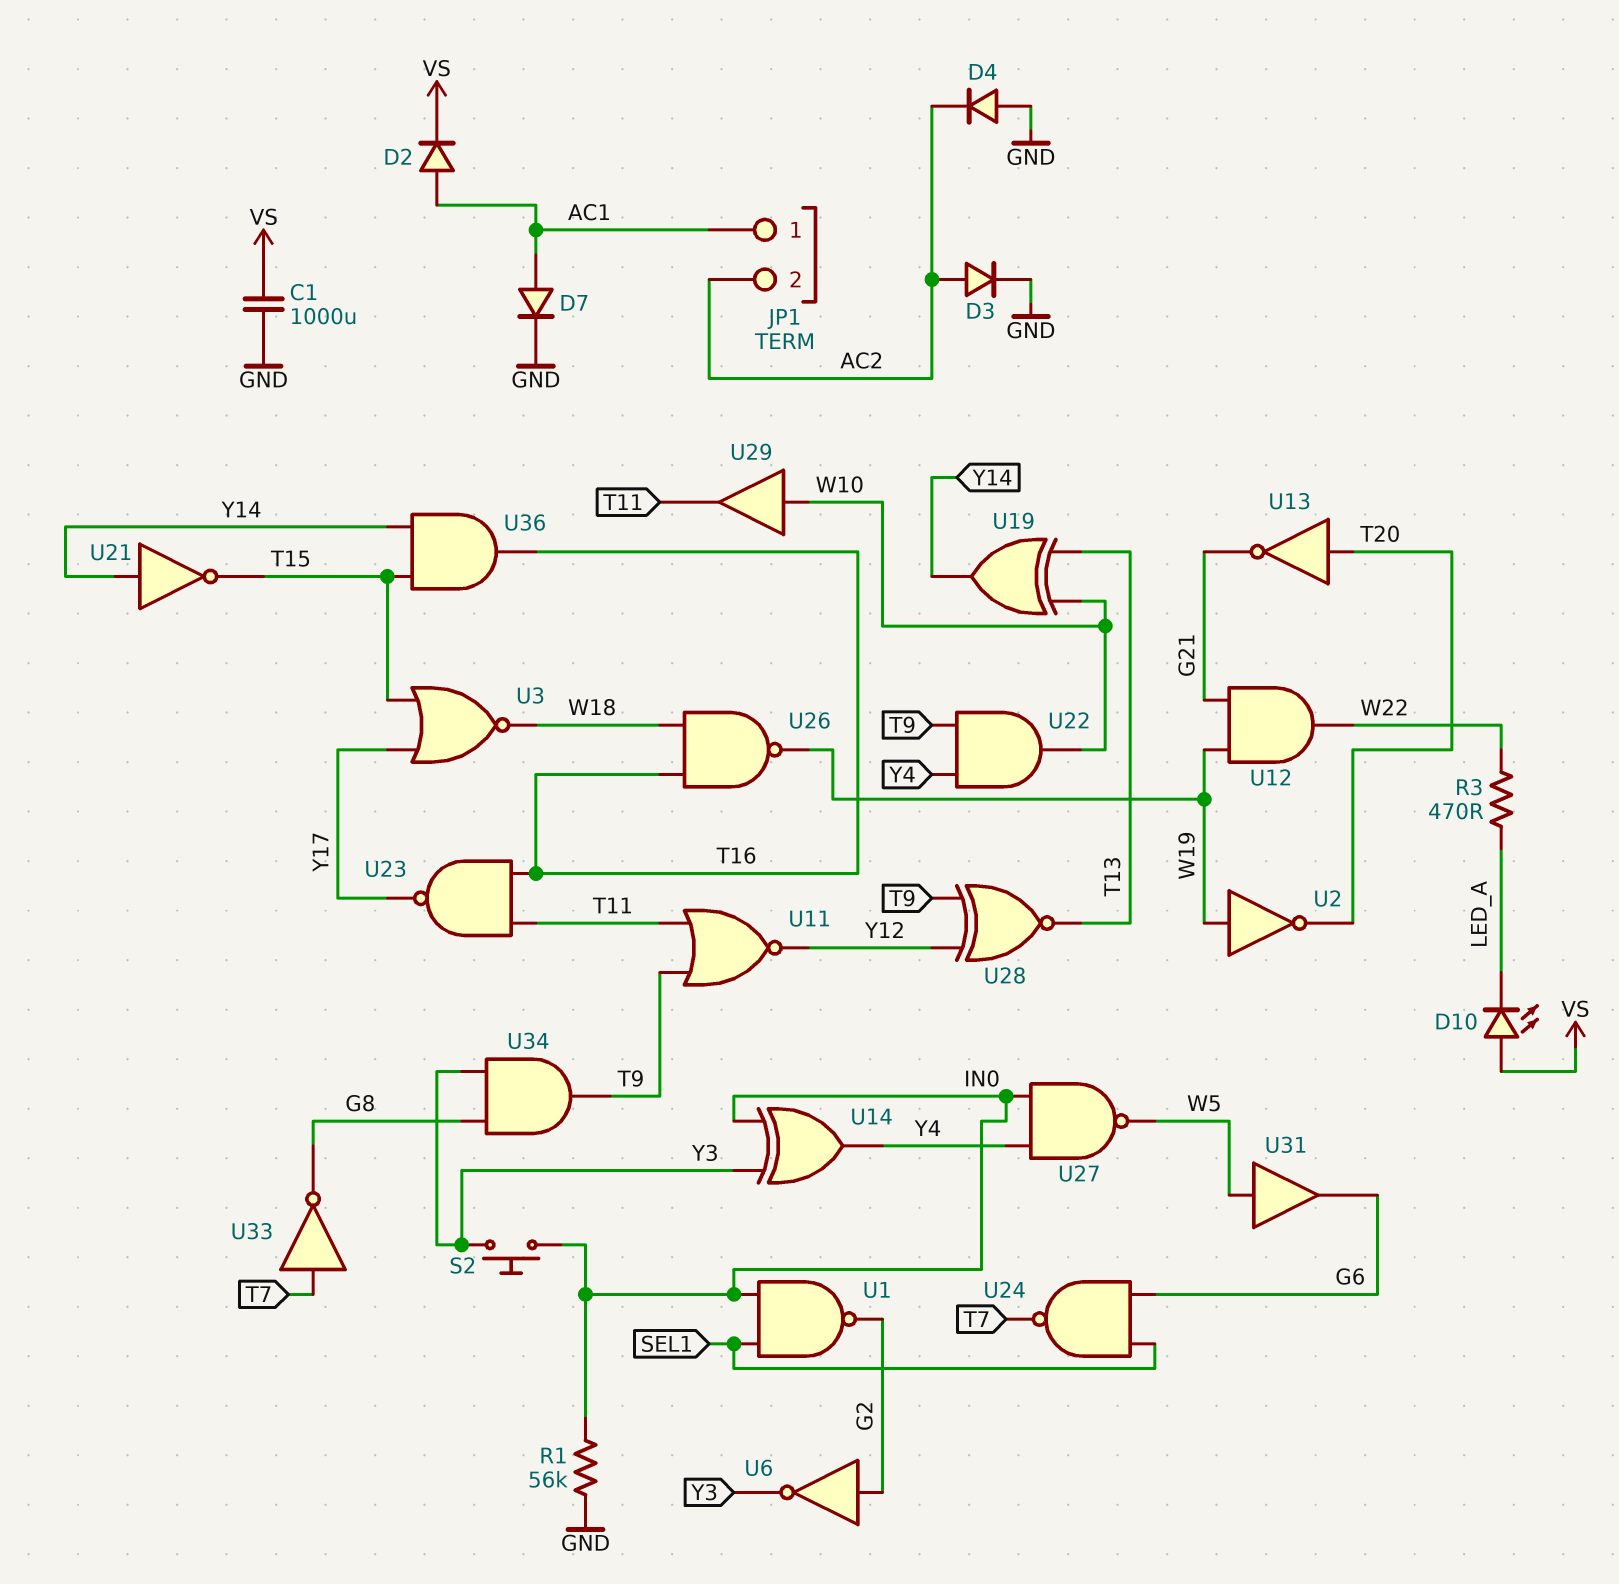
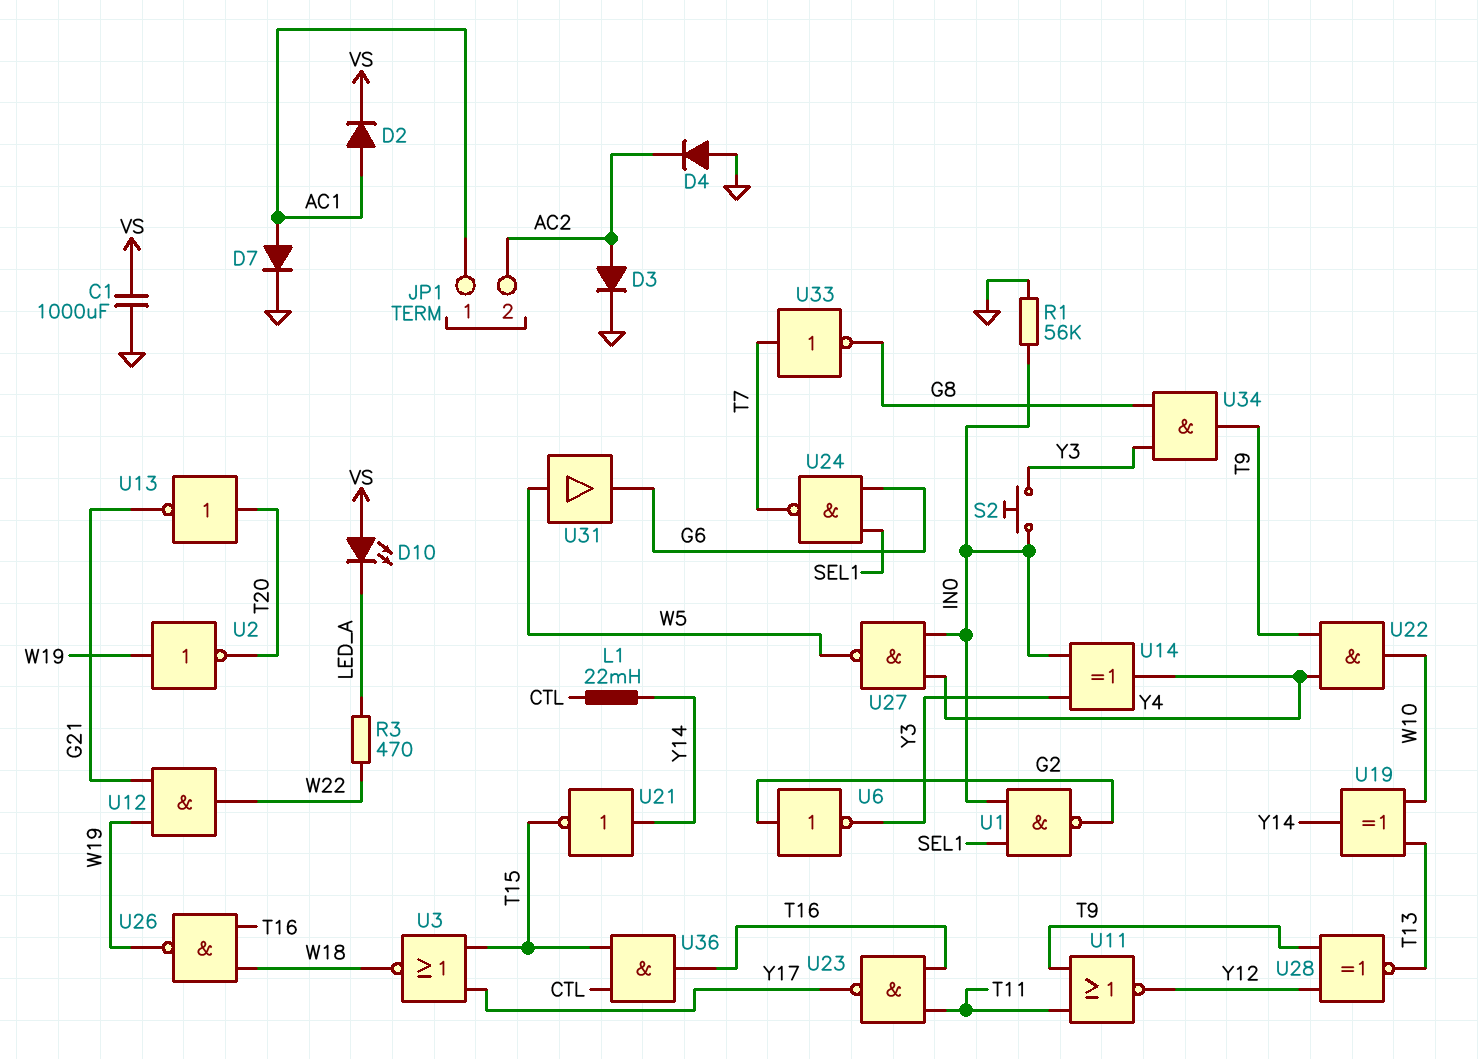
L1: none -> 22mH (CTL, Y14)
U29: buffer (in W10, out T11) -> none
U36: AND (in T15, in Y14, out T16) -> AND (in CTL, in T15, out T16)

